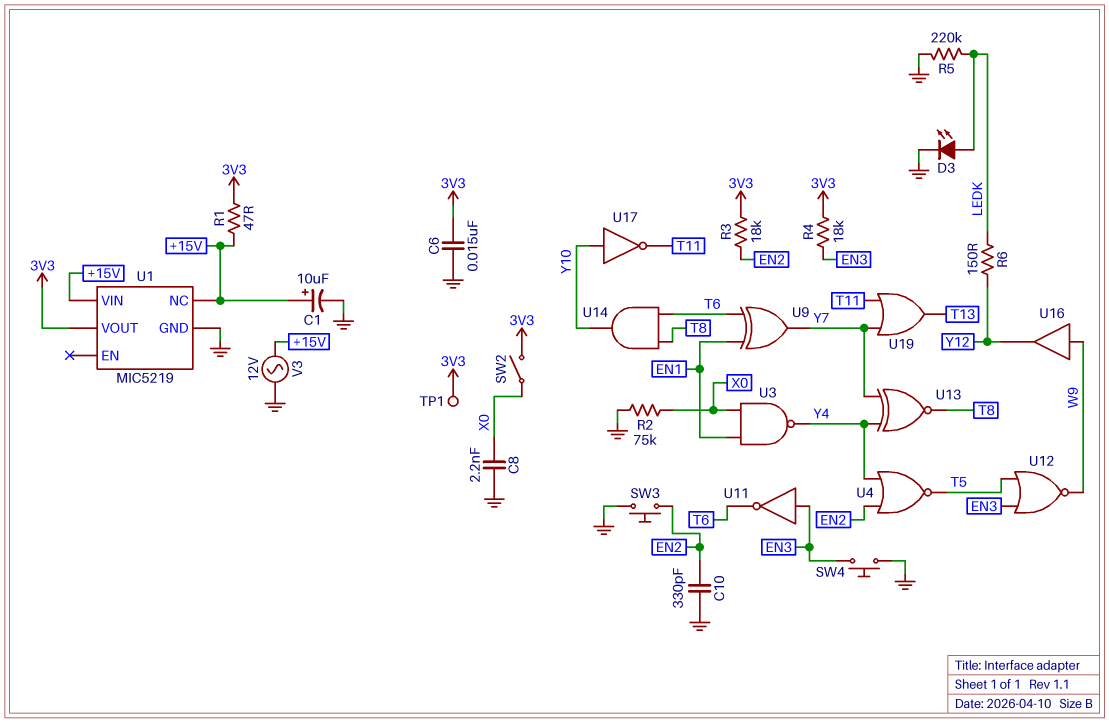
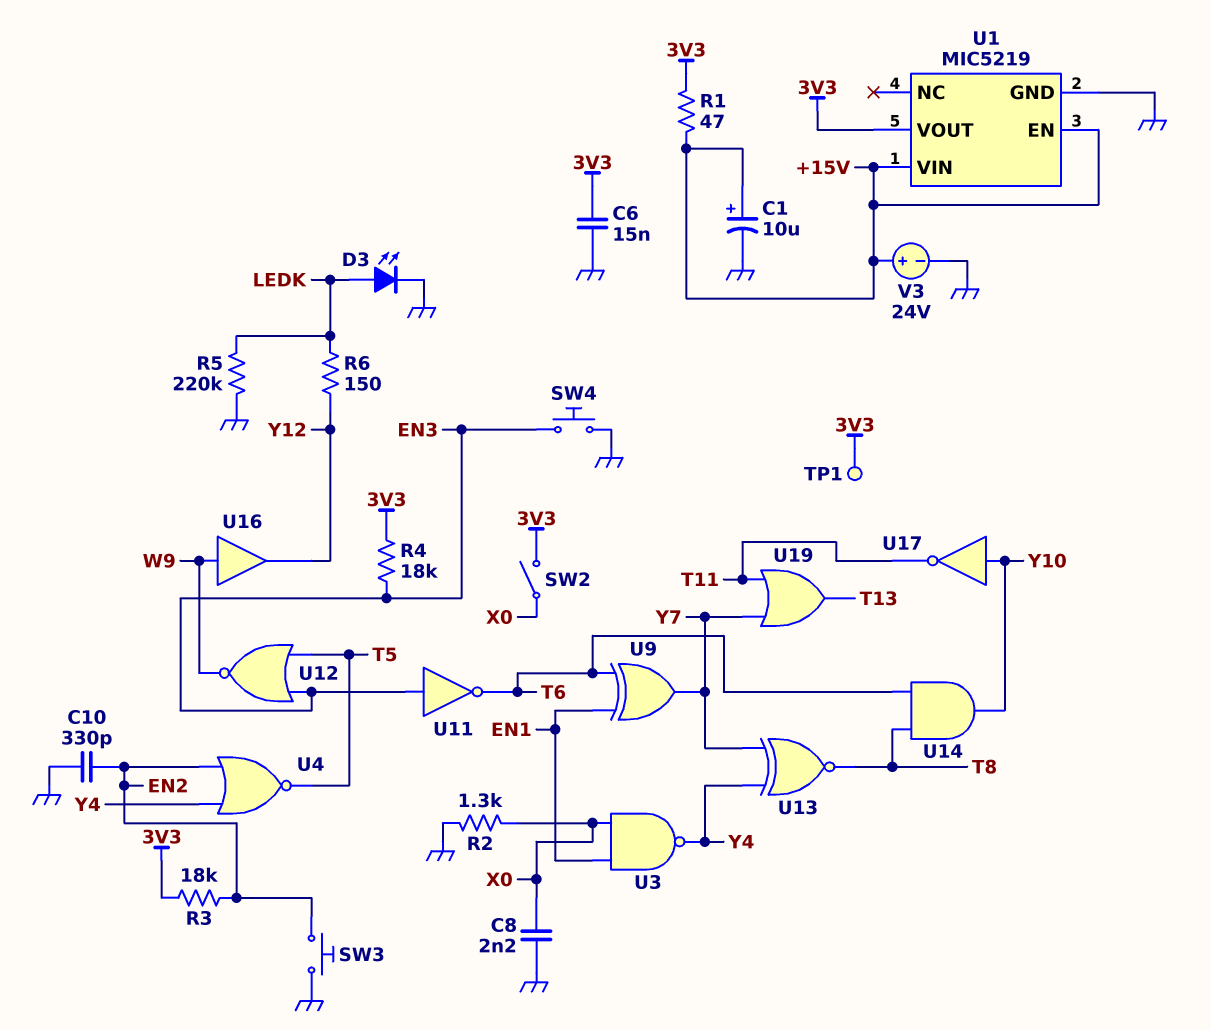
R2: 75k (GND, X0) -> 1.3k (GND, X0)
U1 pin EN: none -> +15V
U1 pin NC: +15V -> none
V3: AC 12V (+15V, GND) -> 24V (plus +15V, minus GND)

